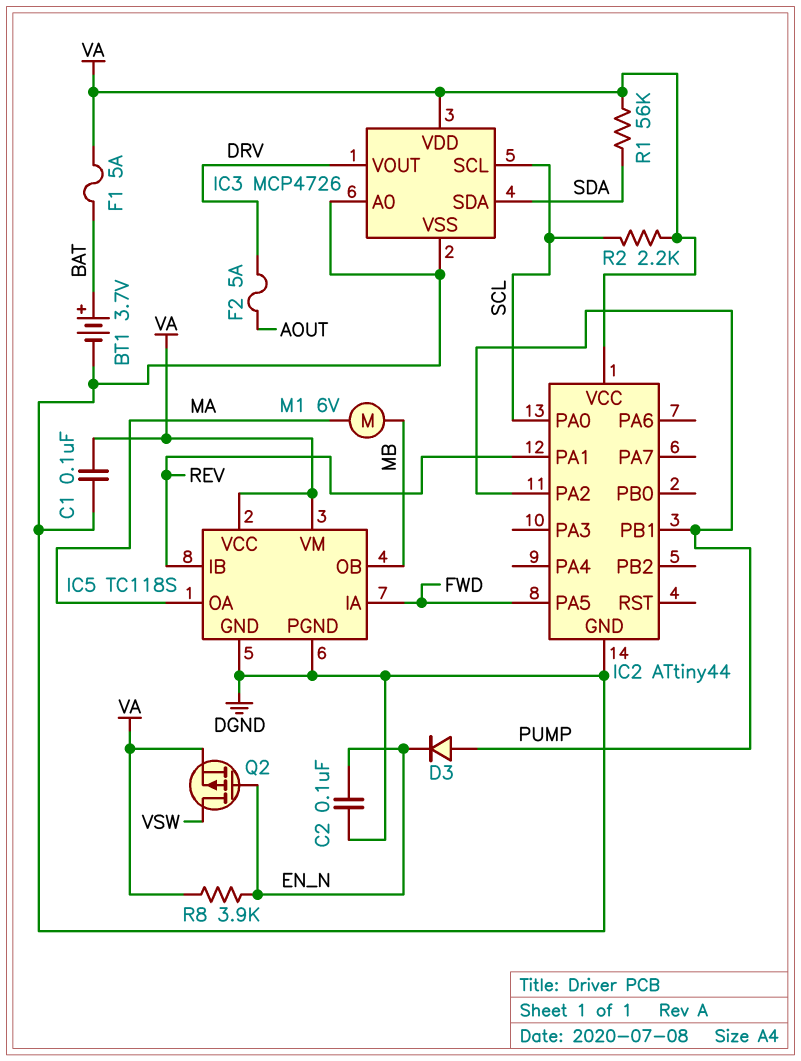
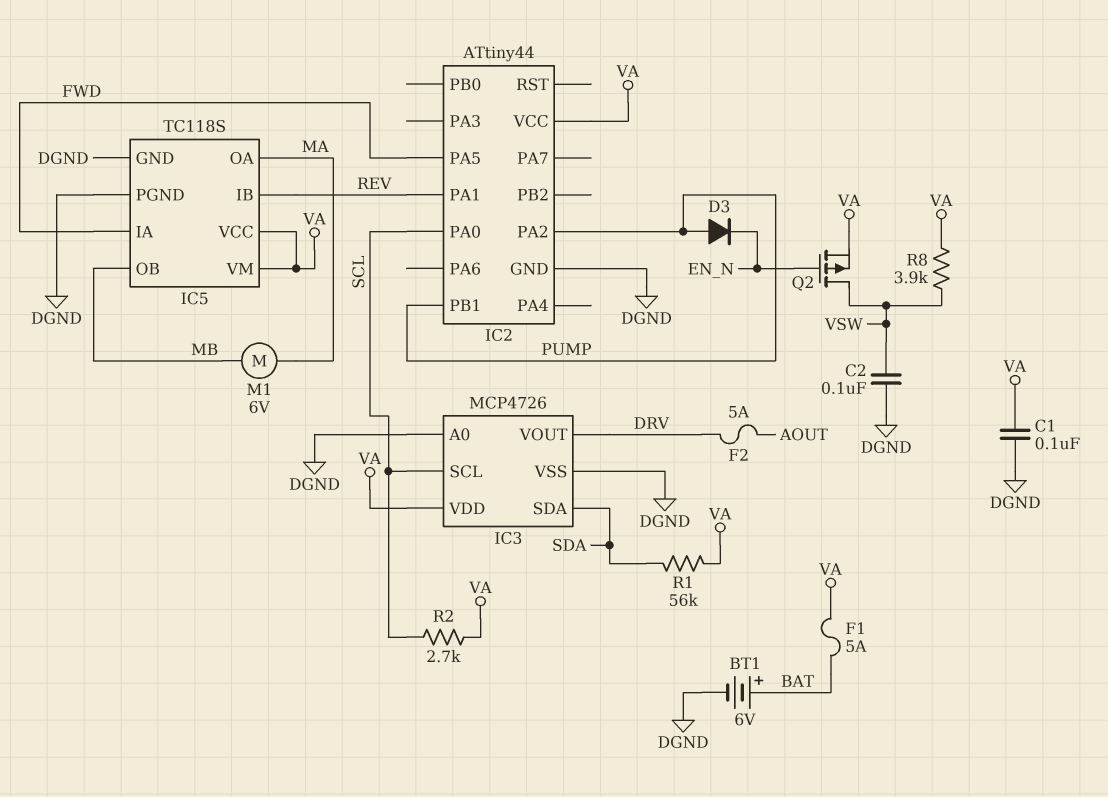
BT1: 3.7V (plus BAT, minus DGND) -> 6V (plus BAT, minus DGND)
C2: 100nF (DGND, EN_N) -> 100nF (DGND, VSW)
R2: 2.2k (SCL, VA) -> 2.7k (SCL, VA)
R8: 3.9k (EN_N, VA) -> 3.9k (VA, VSW)

